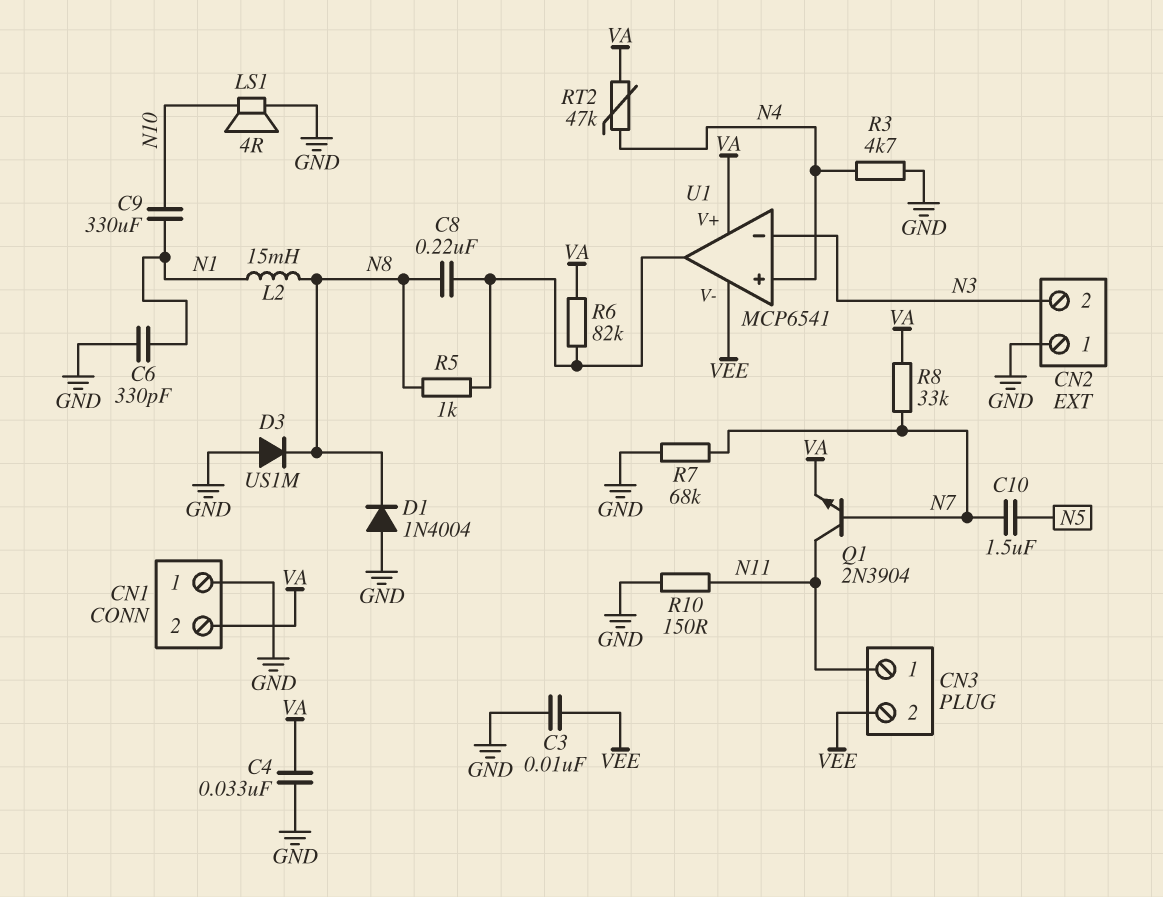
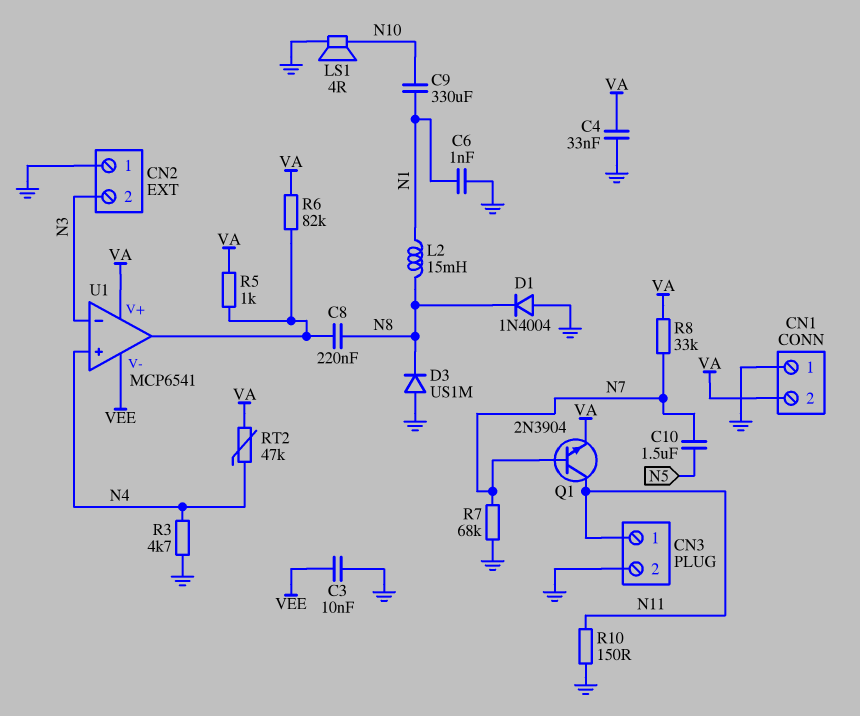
C6: 330pF (GND, N1) -> 1nF (GND, N1)
CN3 pin 2: VEE -> GND
R5: 1k (N8, U1/out) -> 1k (U1/out, VA)

